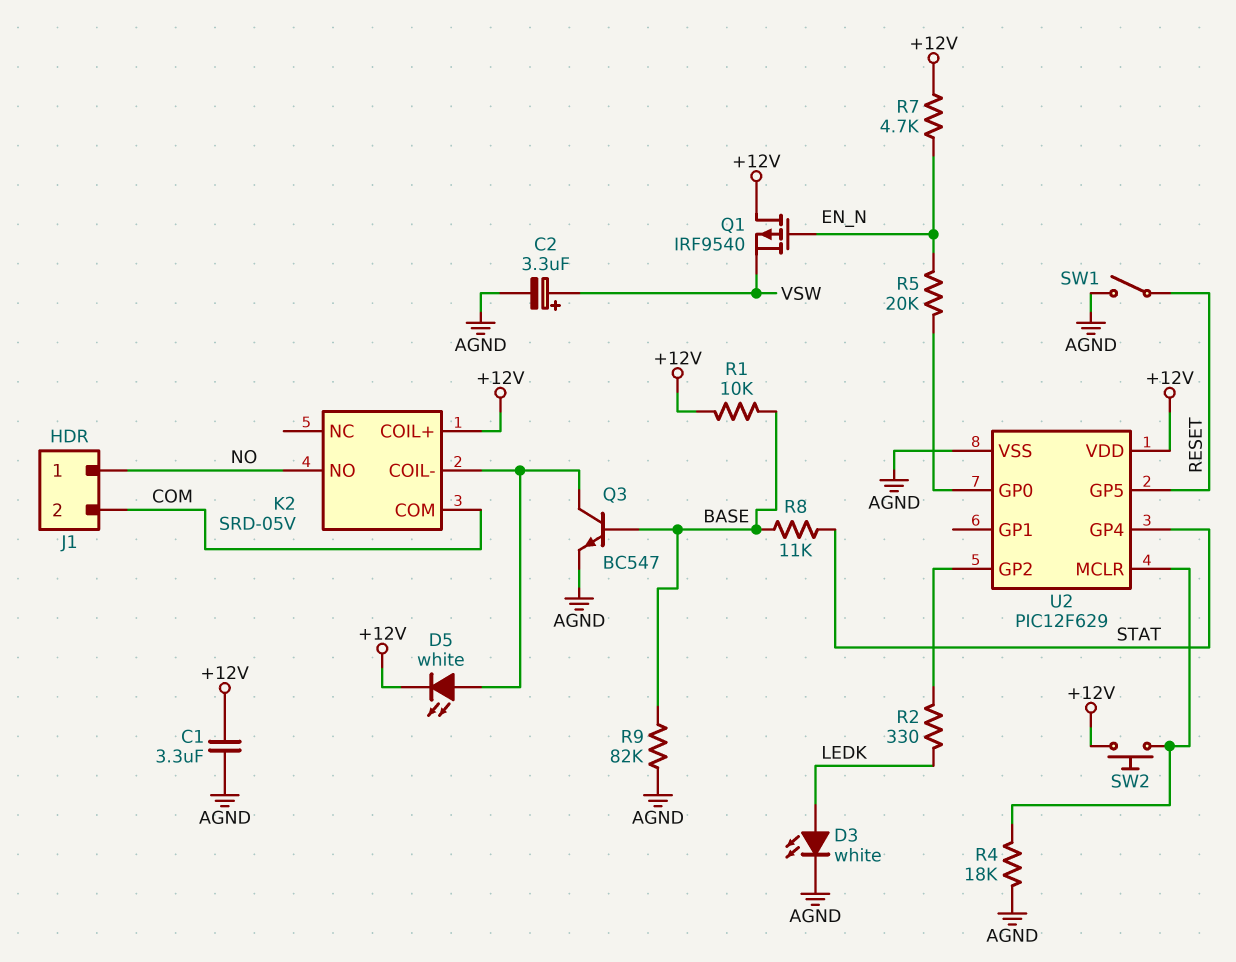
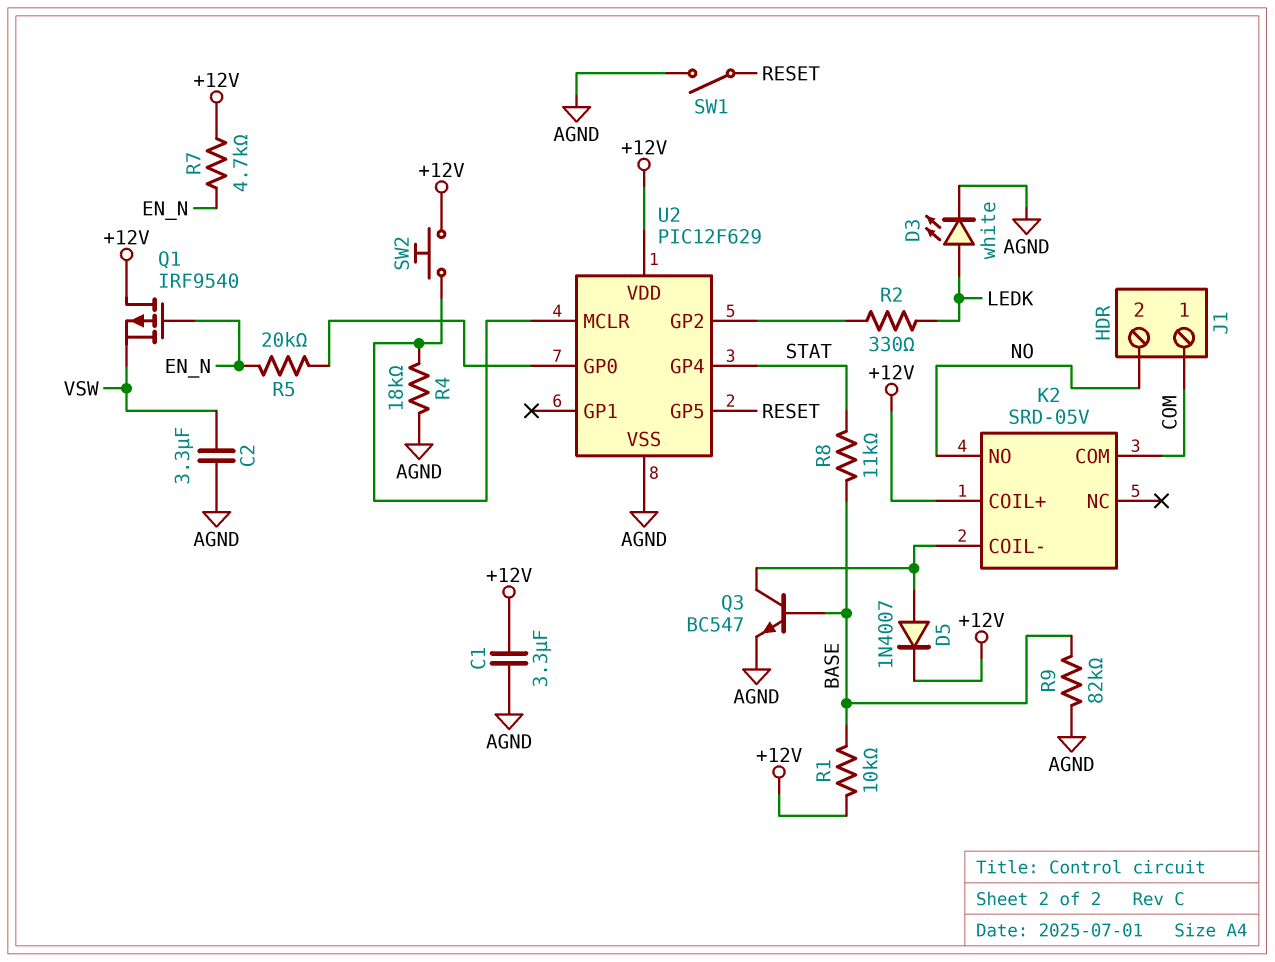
C2: 3.3uF (plus VSW, minus AGND) -> 3.3uF (AGND, VSW)
D5: LED white (A K2/COIL-, K +12V) -> diode 1N4007 (A K2/COIL-, K +12V)
J1 pin 1: NO -> COM
J1 pin 2: COM -> NO

